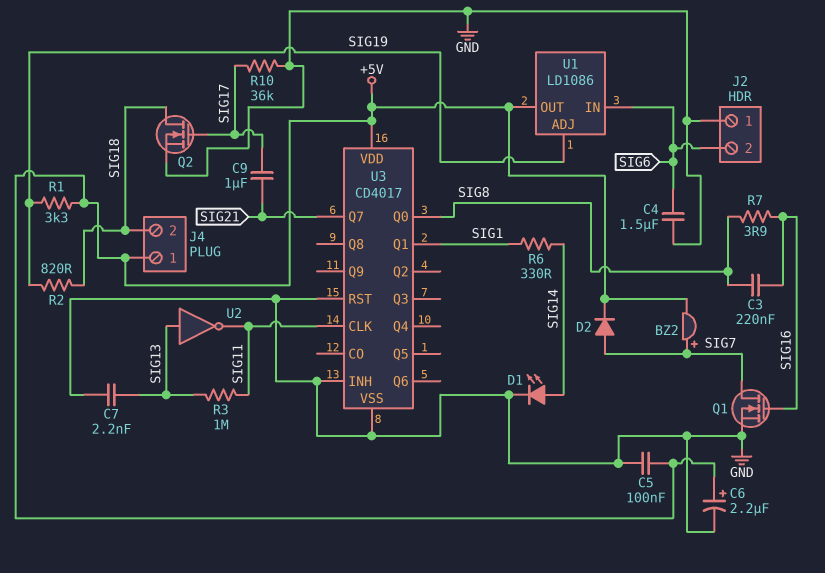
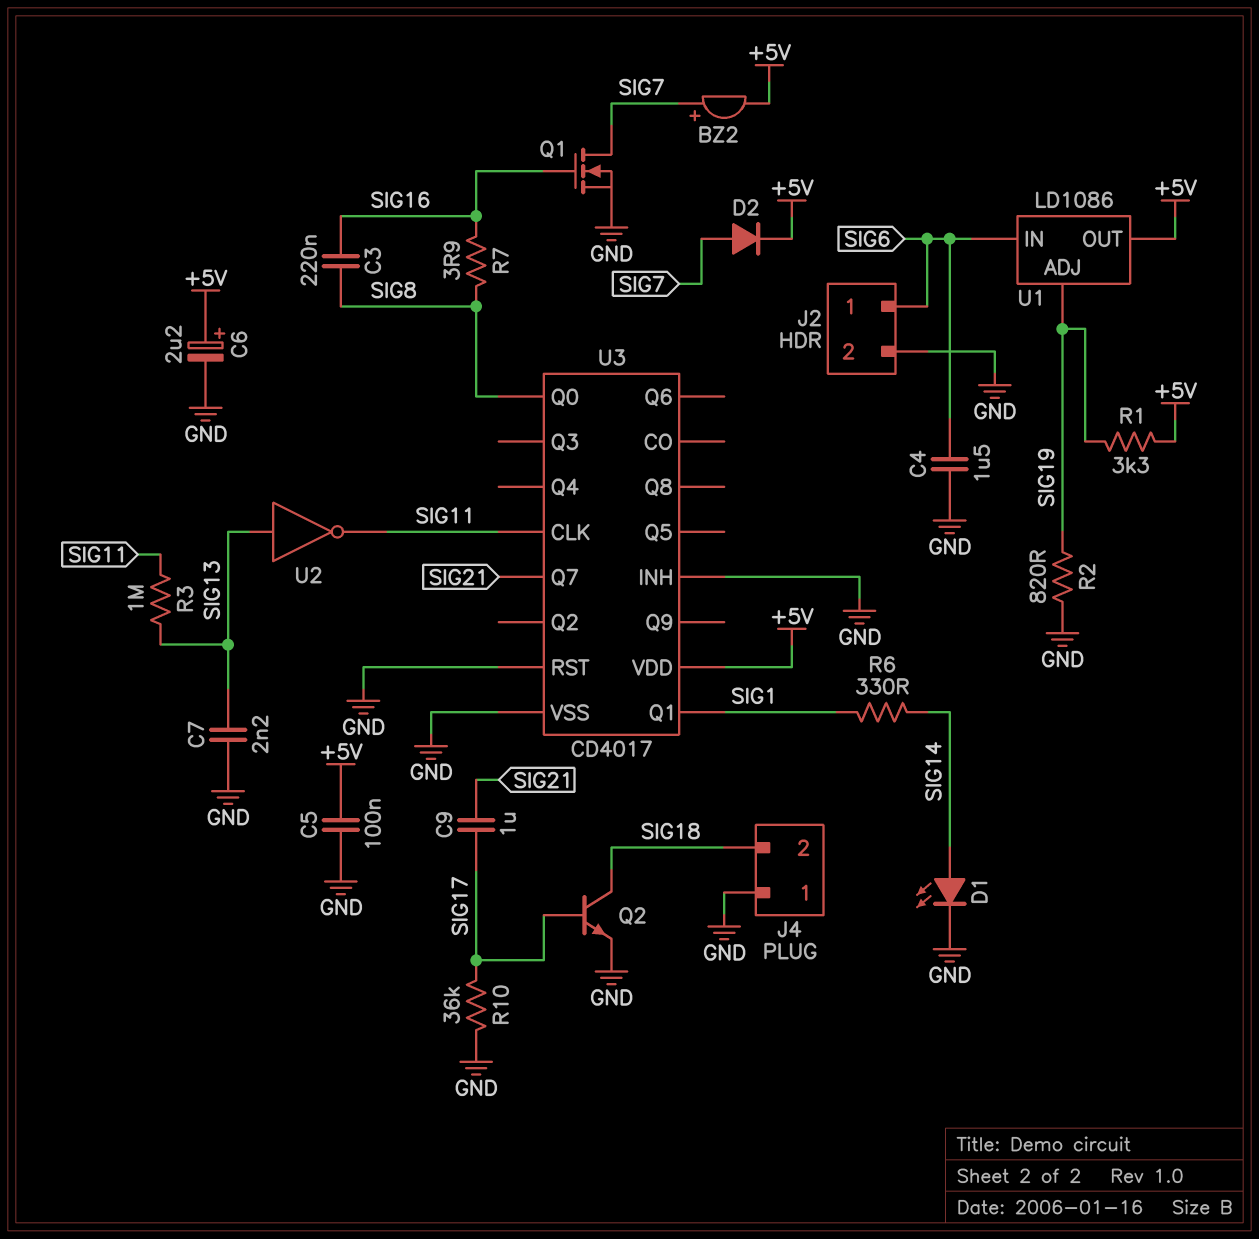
J2 pin 1: GND -> SIG6
J2 pin 2: SIG6 -> GND
J4 pin 1: +5V -> GND
Q2: NMOS (G SIG17, D SIG18, S GND) -> NPN (B SIG17, C SIG18, E GND)
R2: 820 (SIG18, SIG19) -> 820 (GND, SIG19)

